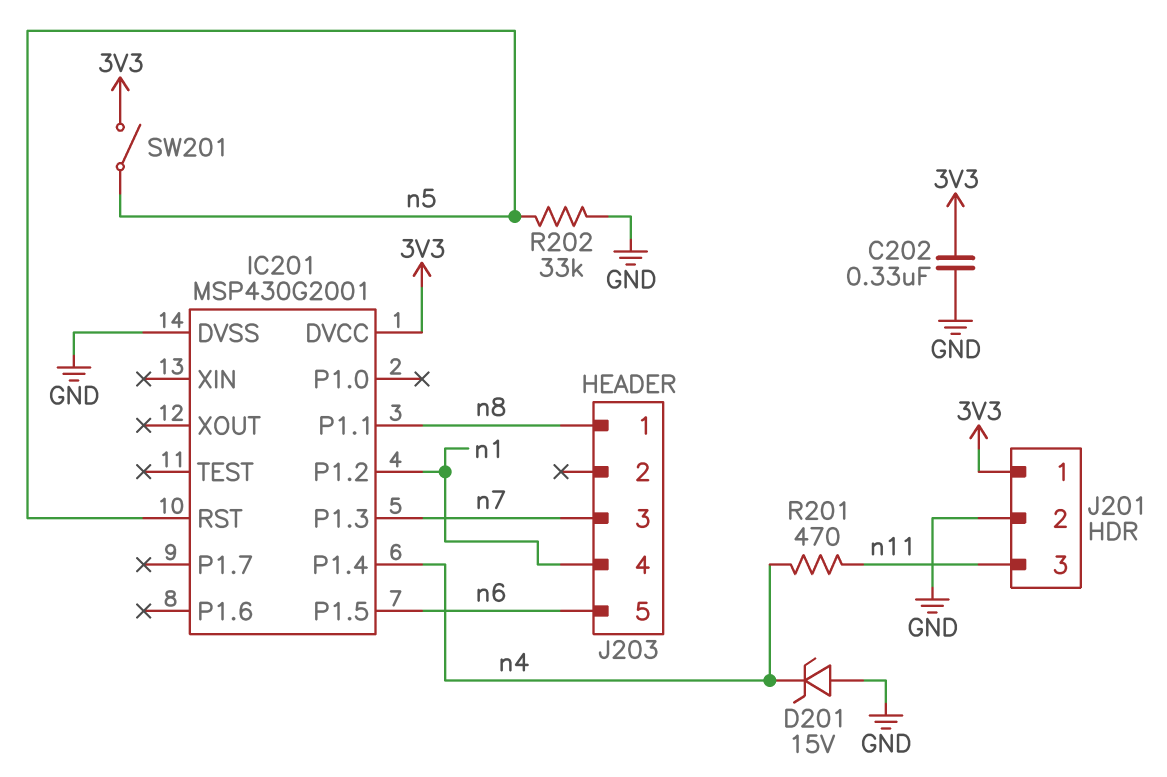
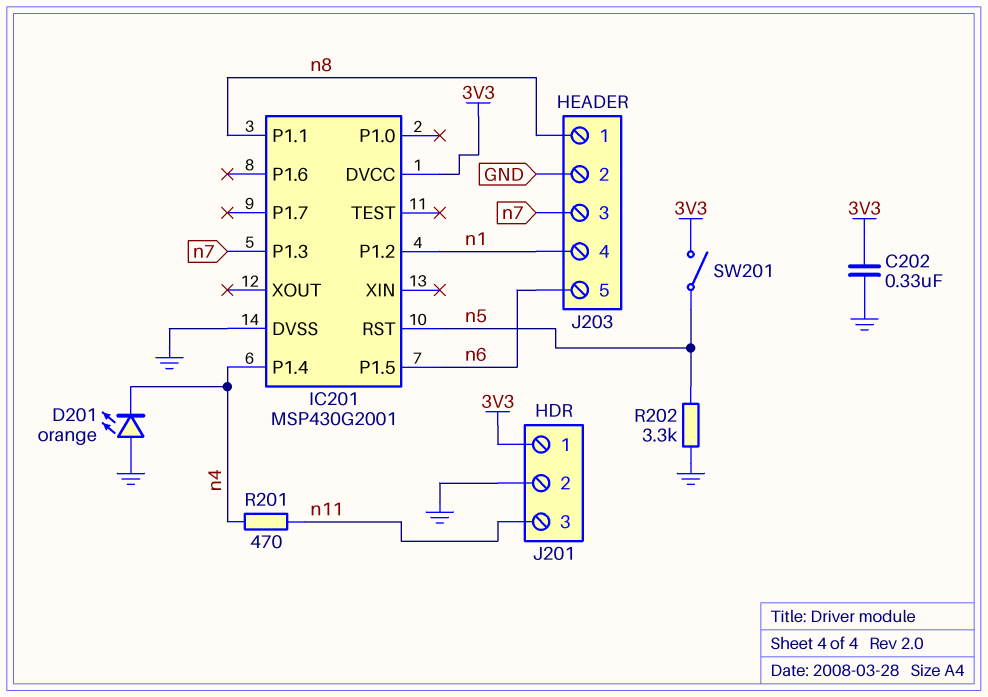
D201: zener 15V (A GND, K n4) -> LED orange (A GND, K n4)
J203 pin 2: none -> GND
R202: 33k (GND, n5) -> 3.3k (GND, n5)

